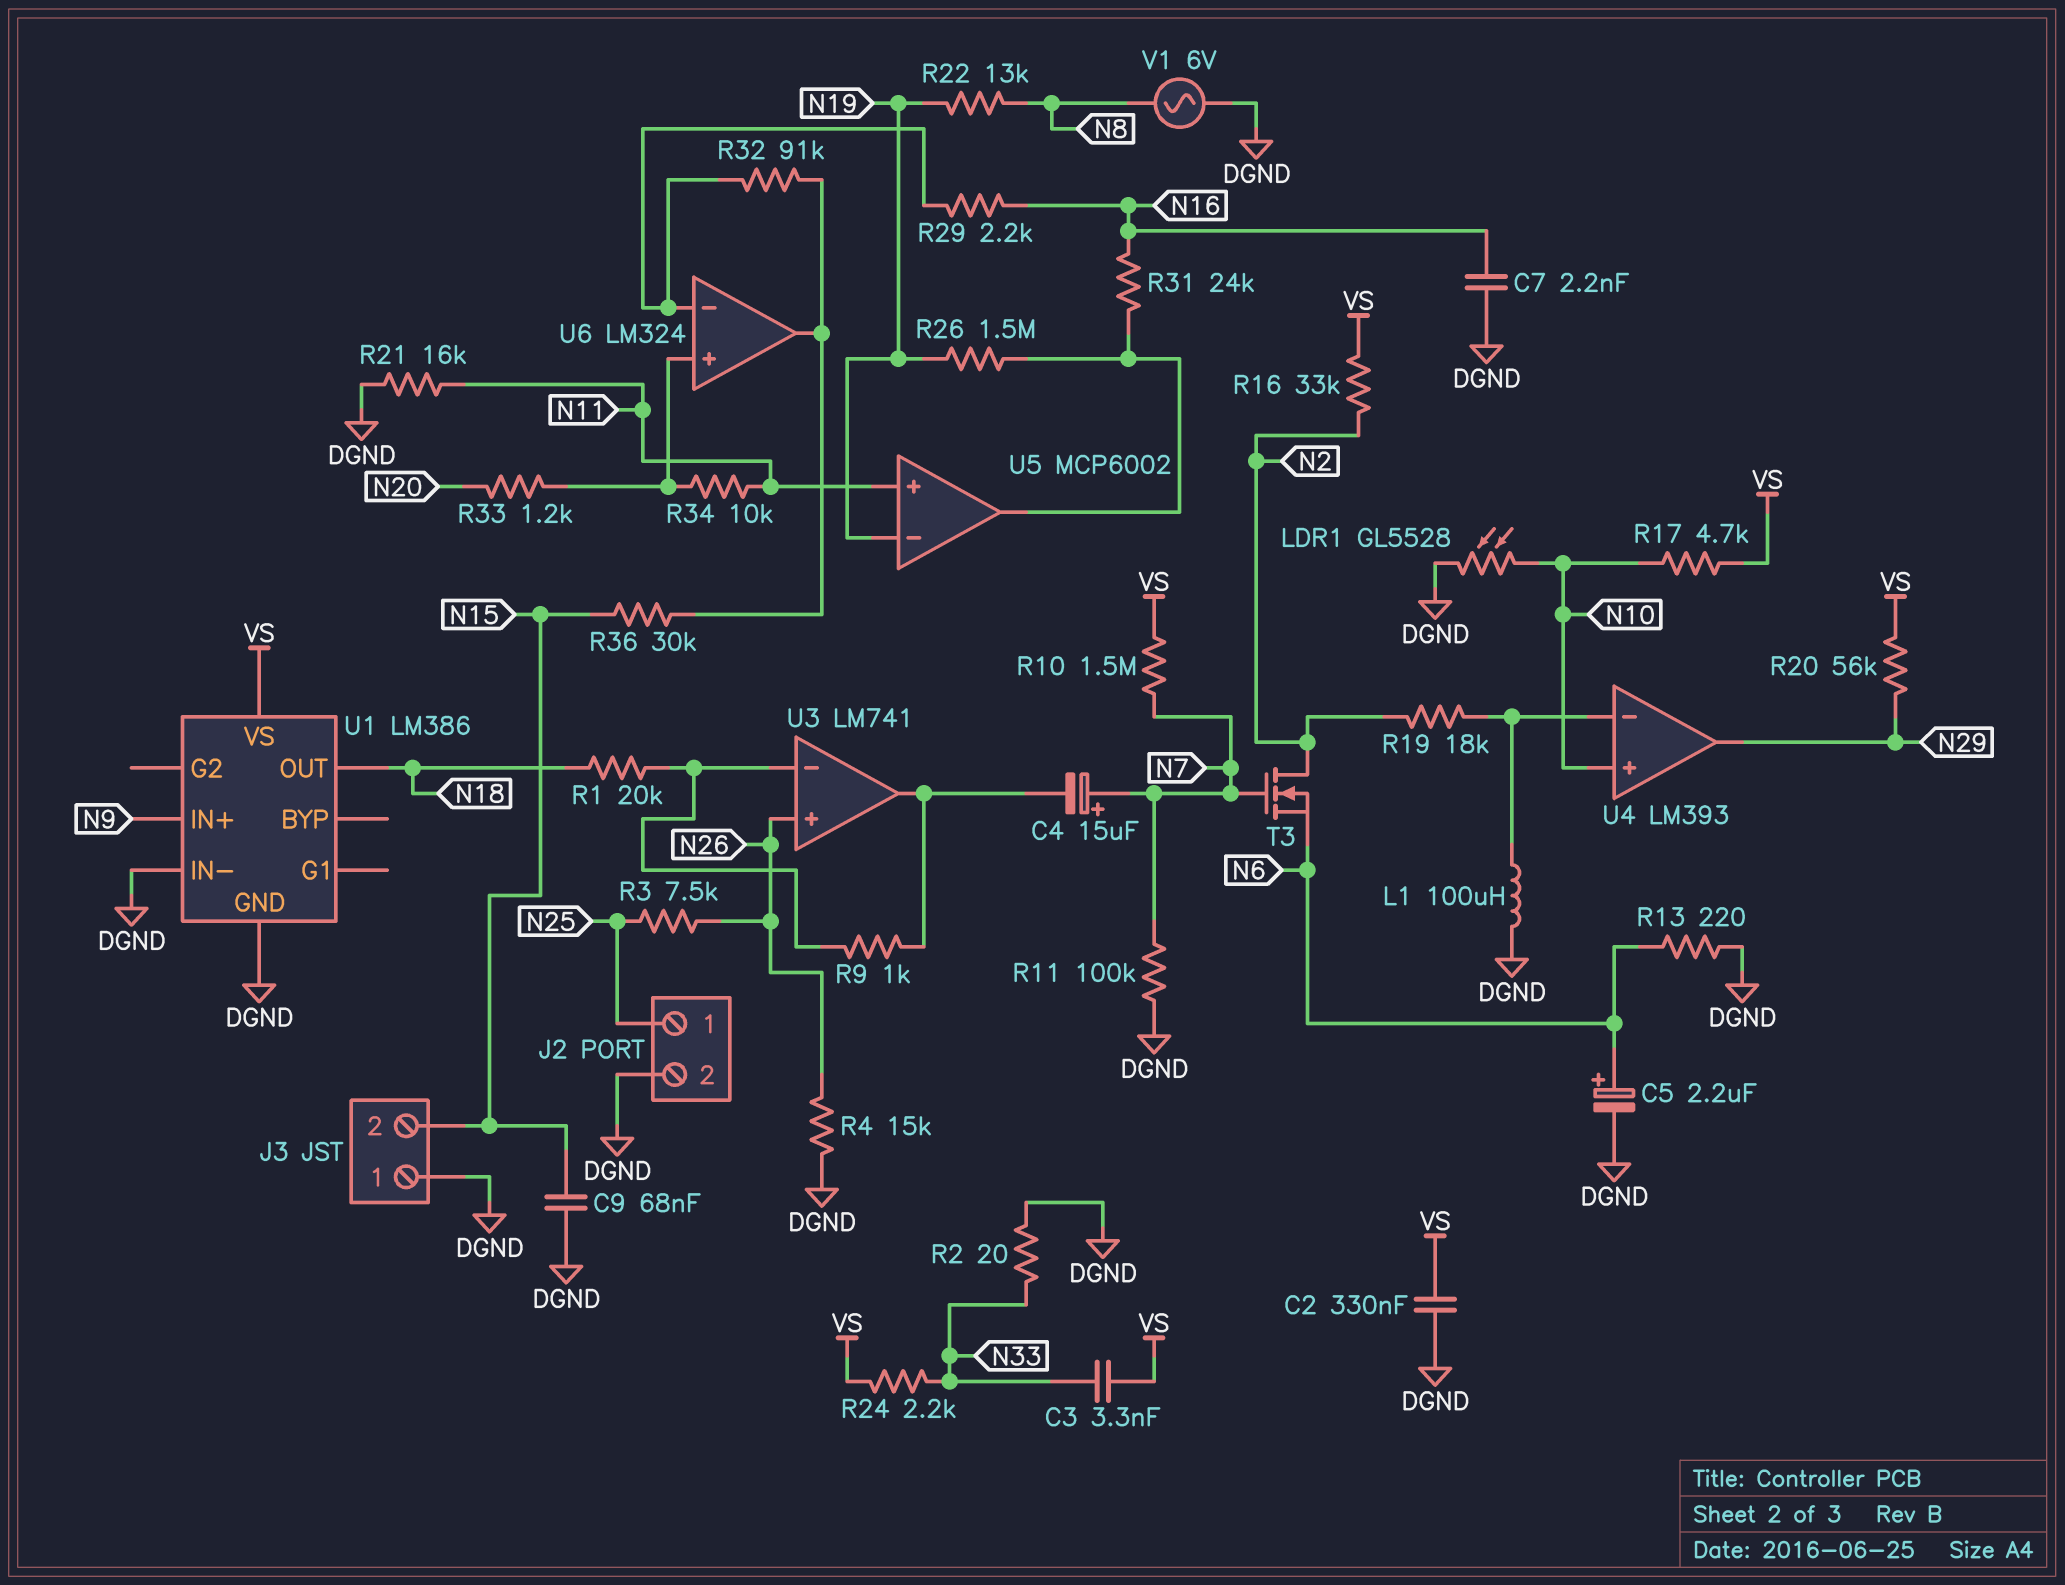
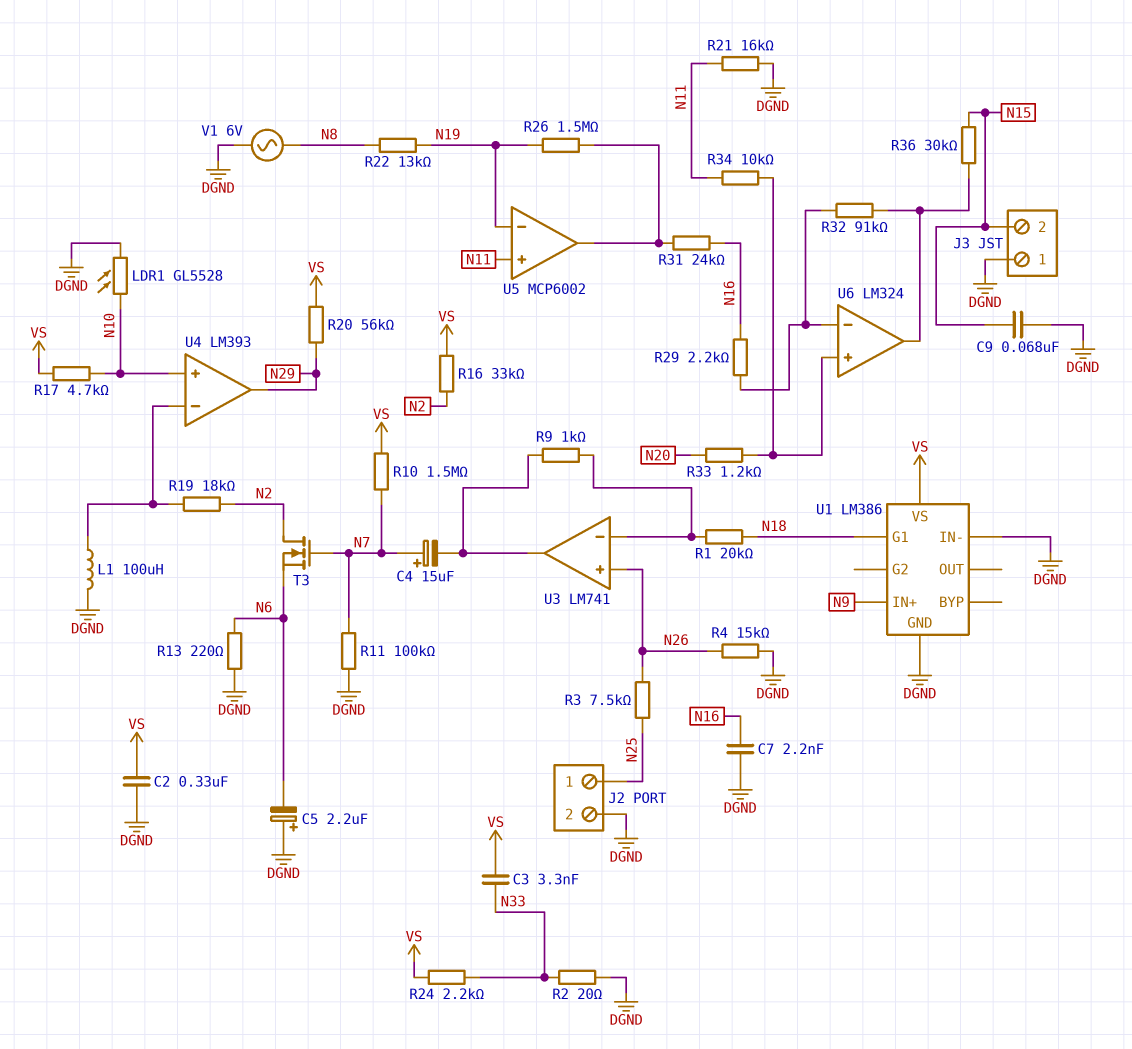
C5: 2.2uF (plus N6, minus DGND) -> 2.2uF (plus DGND, minus N6)
U1 pin G1: none -> N18
U1 pin OUT: N18 -> none

